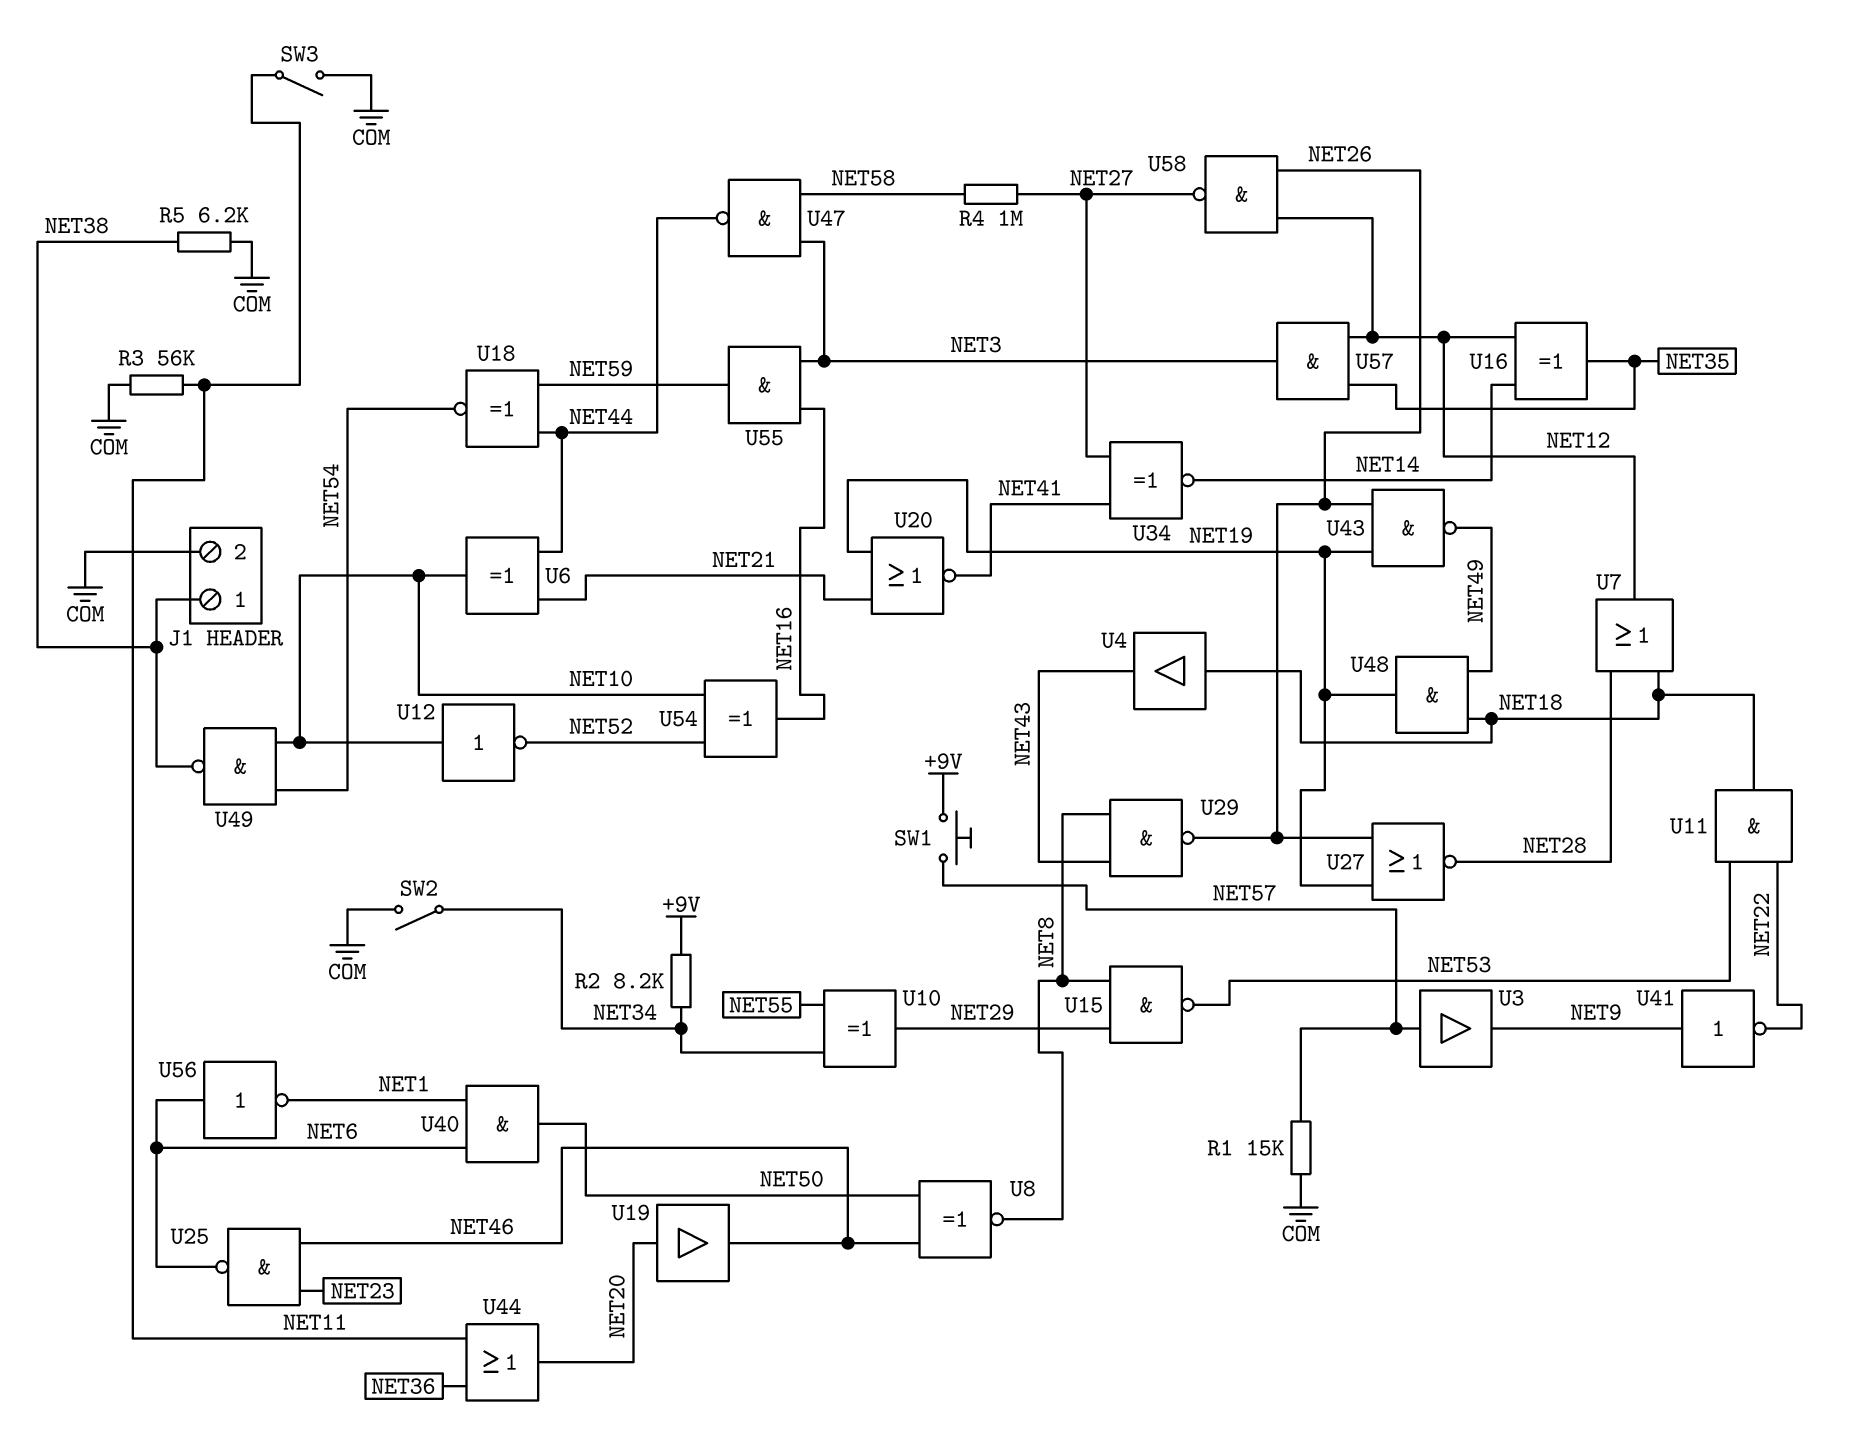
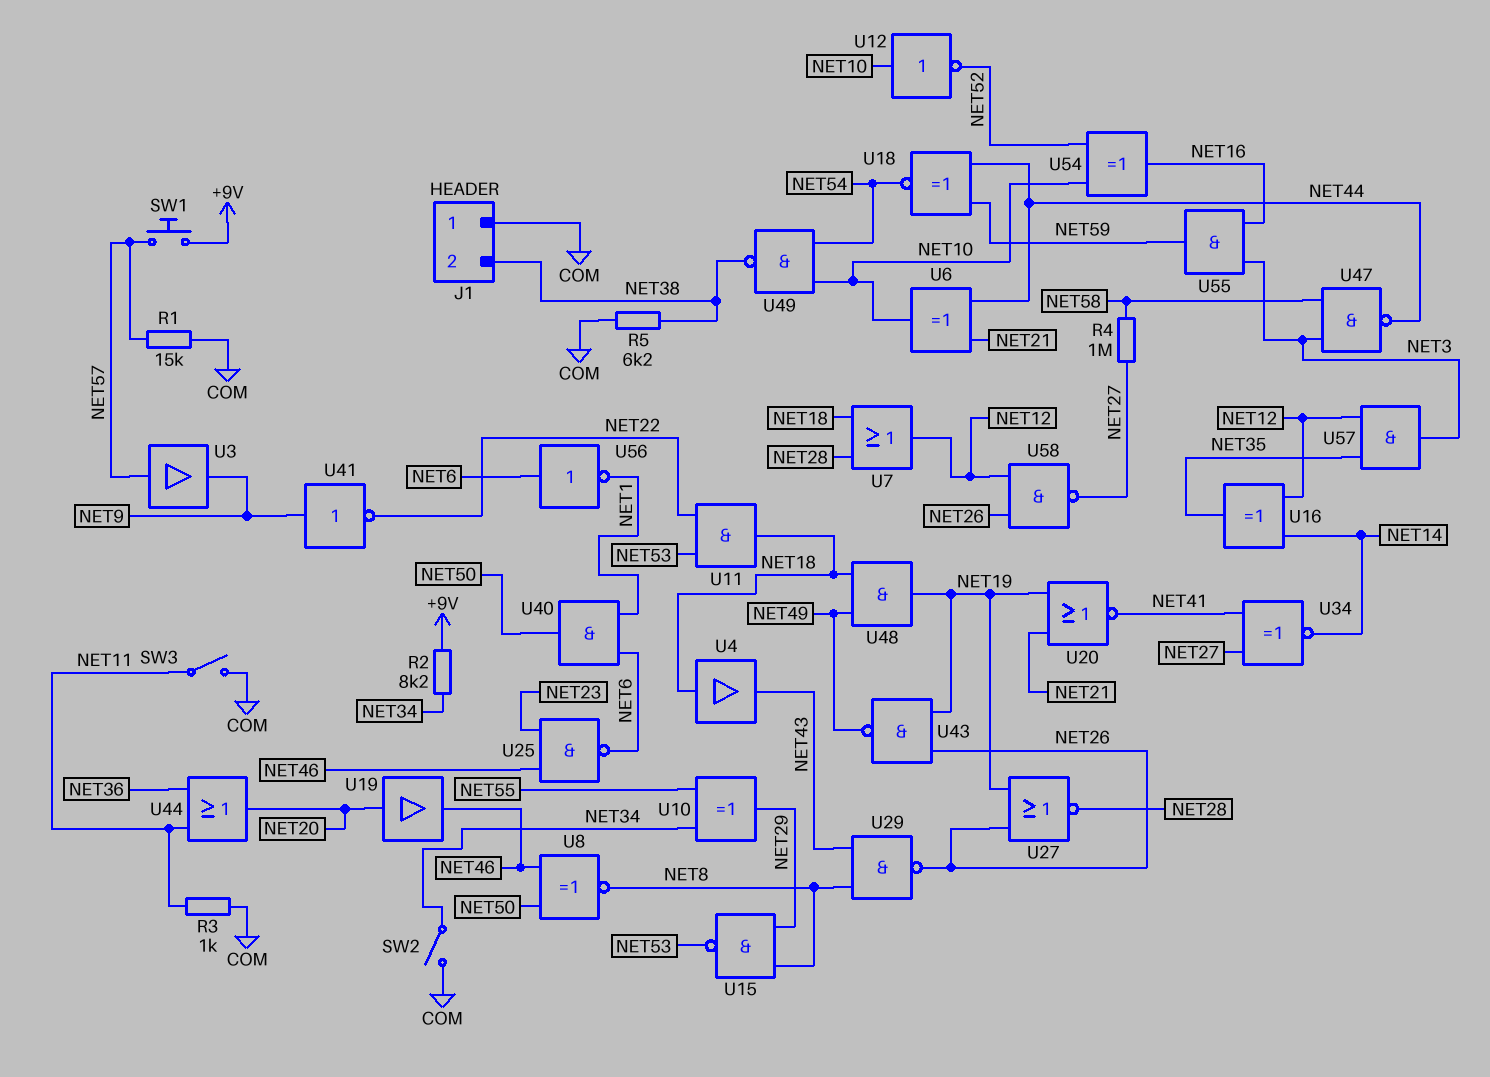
J1 pin 1: NET38 -> COM
J1 pin 2: COM -> NET38
R3: 56k (COM, NET11) -> 1k (COM, NET11)

